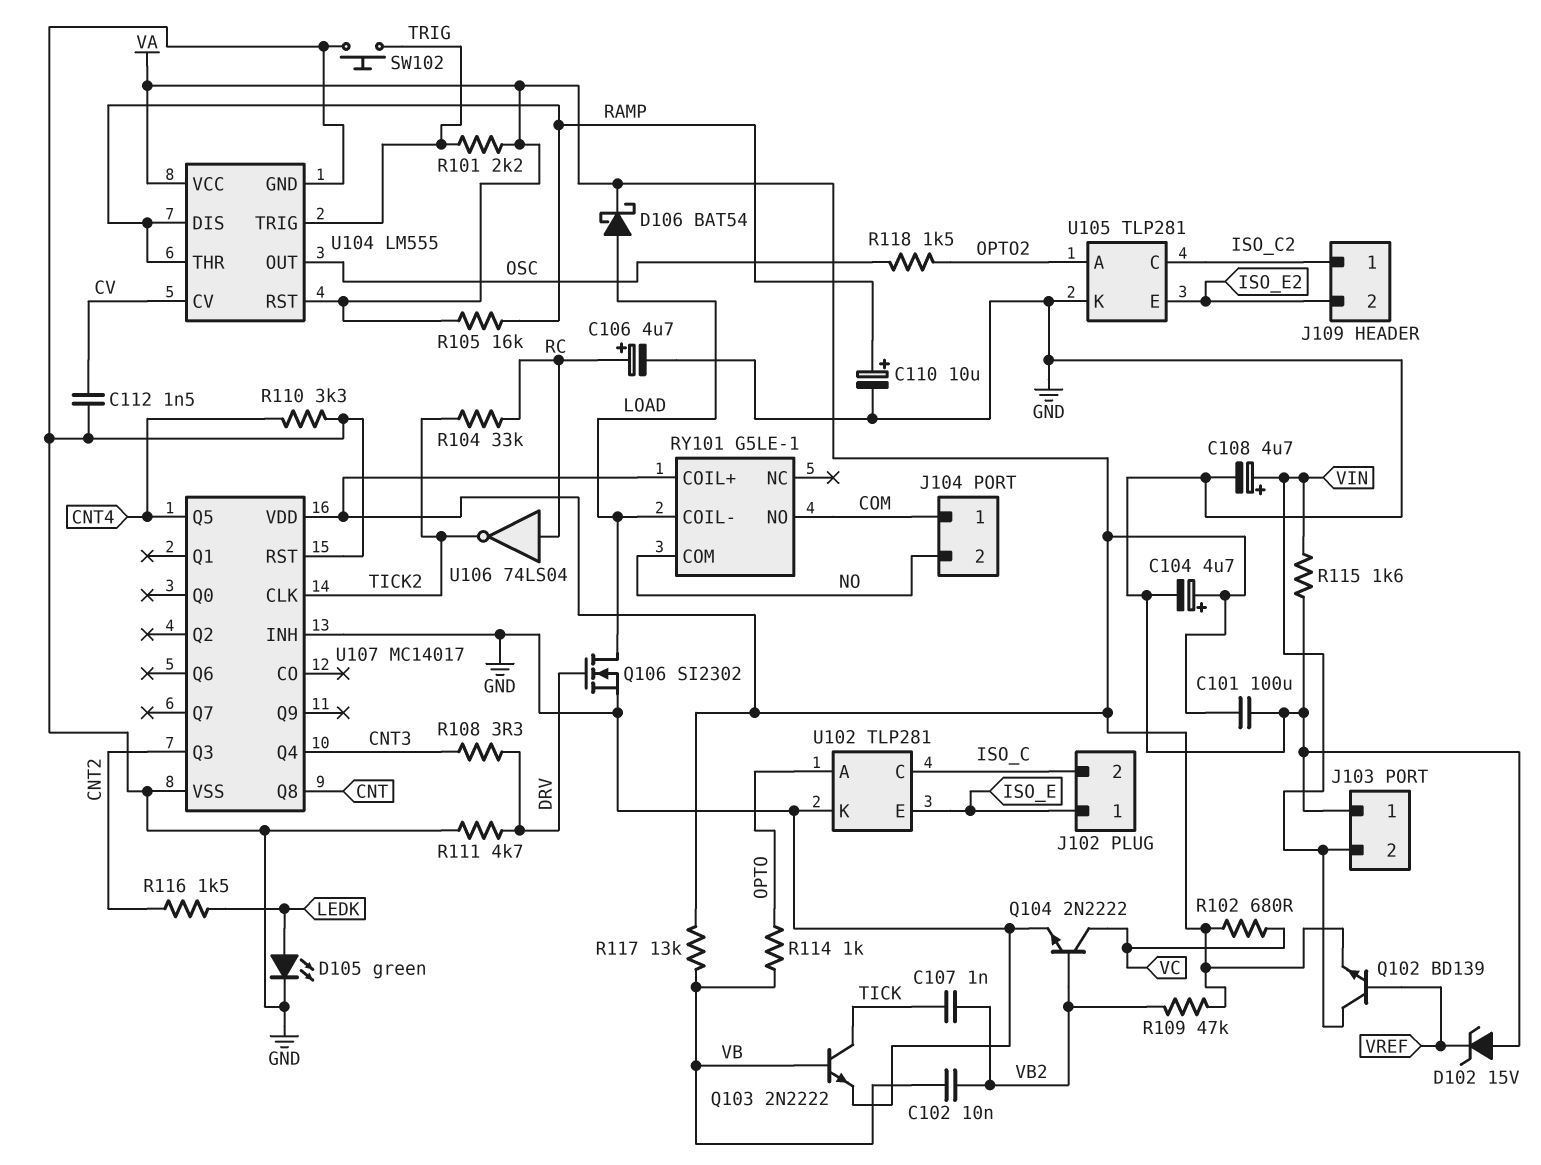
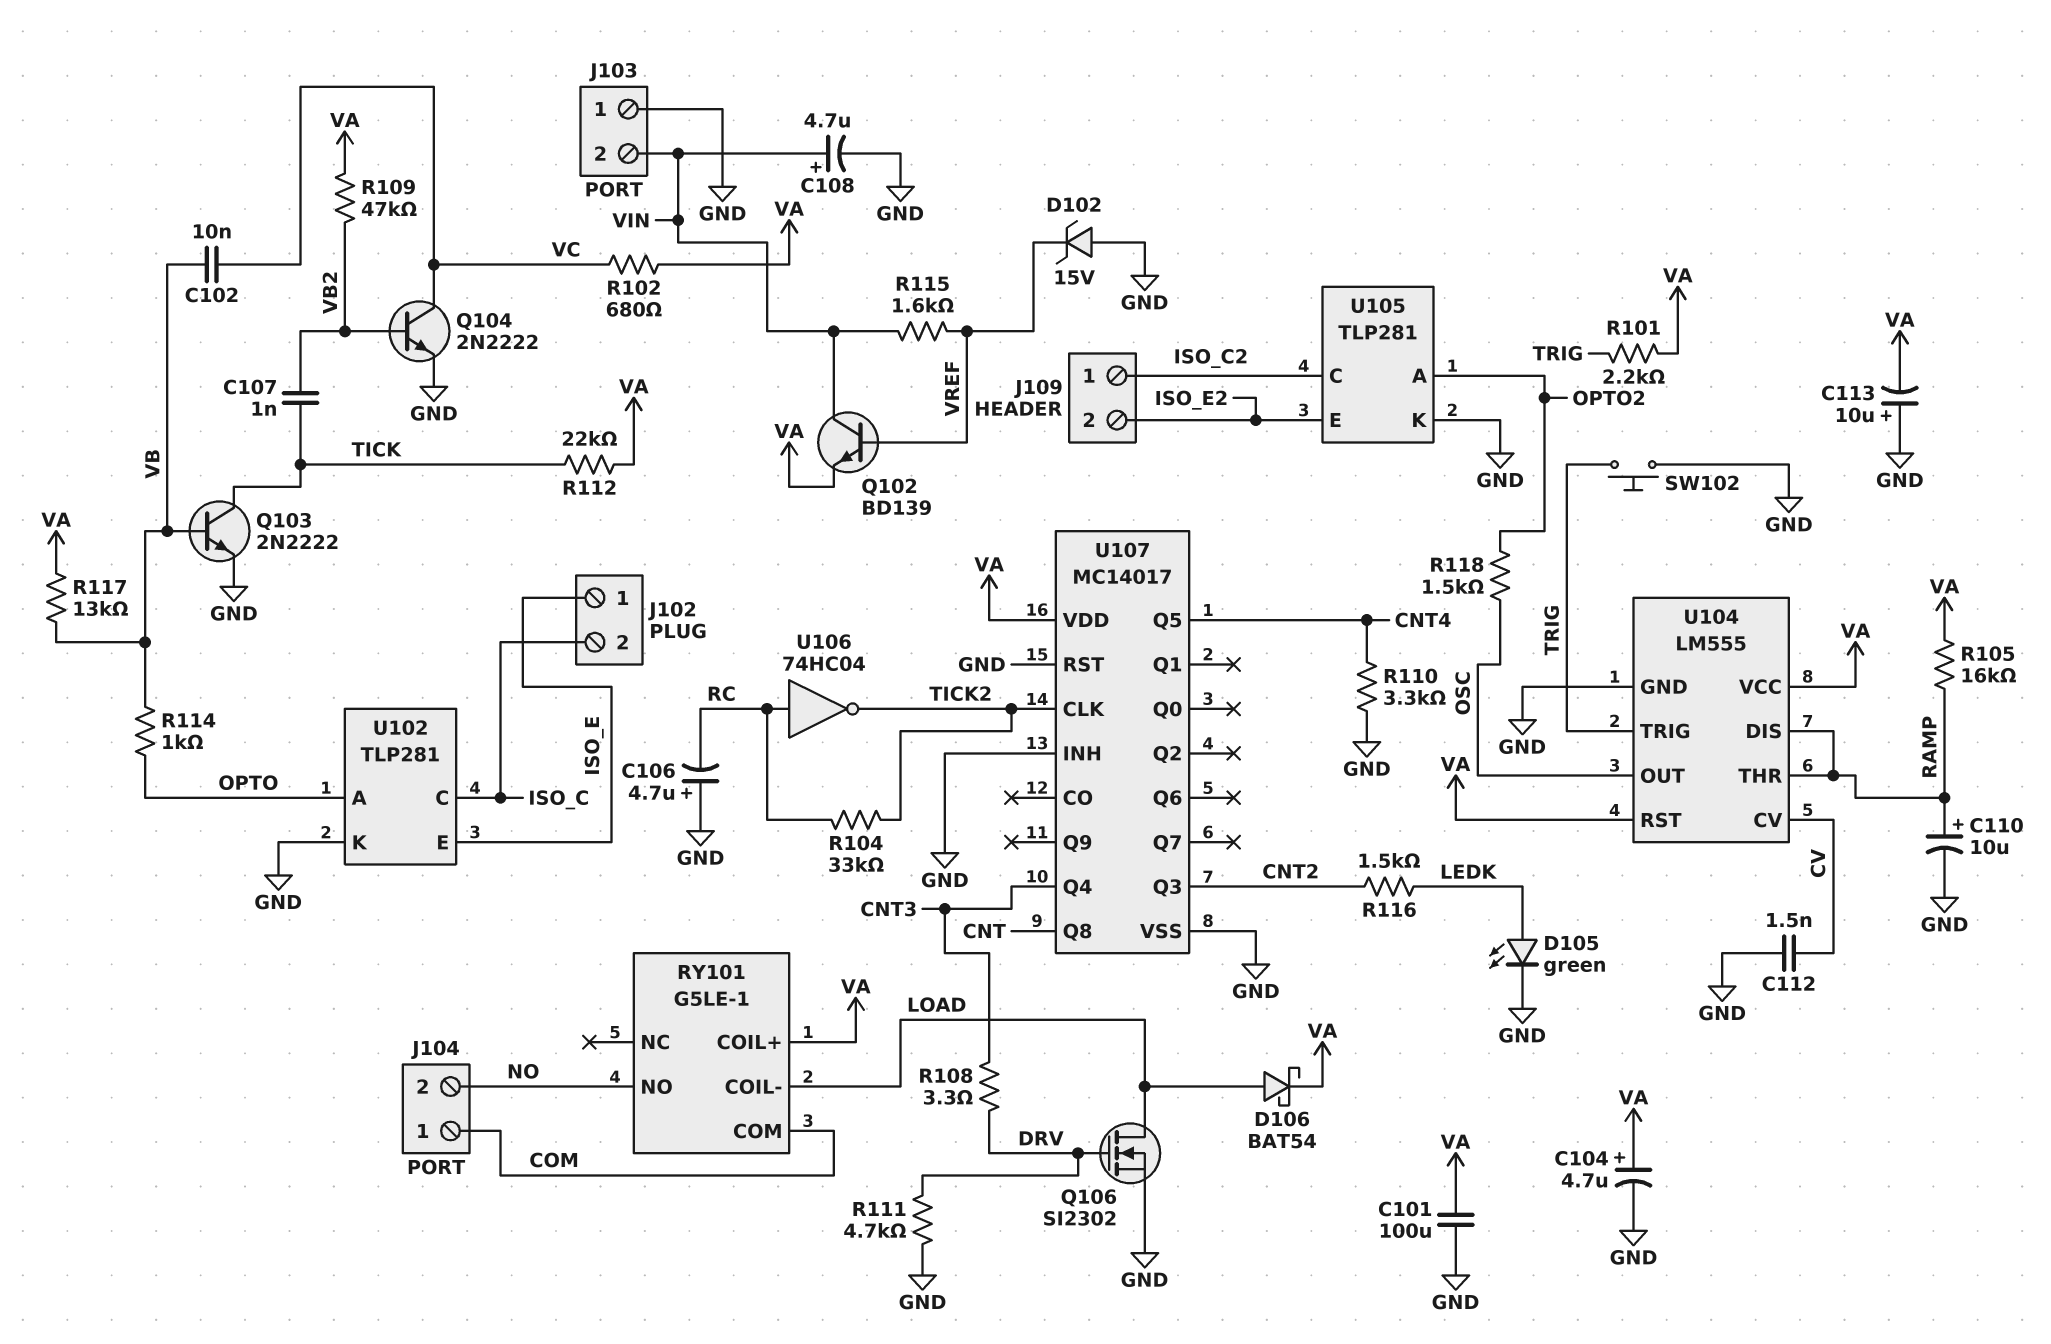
C102: 10nF (VB, VB2) -> 10nF (VB, VC)
C106: 4.7uF (plus RC, minus GND) -> 4.7uF (plus GND, minus RC)
C113: none -> 10uF (plus GND, minus VA)
R112: none -> 22k (TICK, VA)
R115: 1.6k (GND, VIN) -> 1.6k (VIN, VREF)
RY101 pin COM: NO -> COM
RY101 pin NO: COM -> NO
U106: NOT 74LS04 (in RC, out TICK2) -> NOT 74HC04 (in RC, out TICK2)

